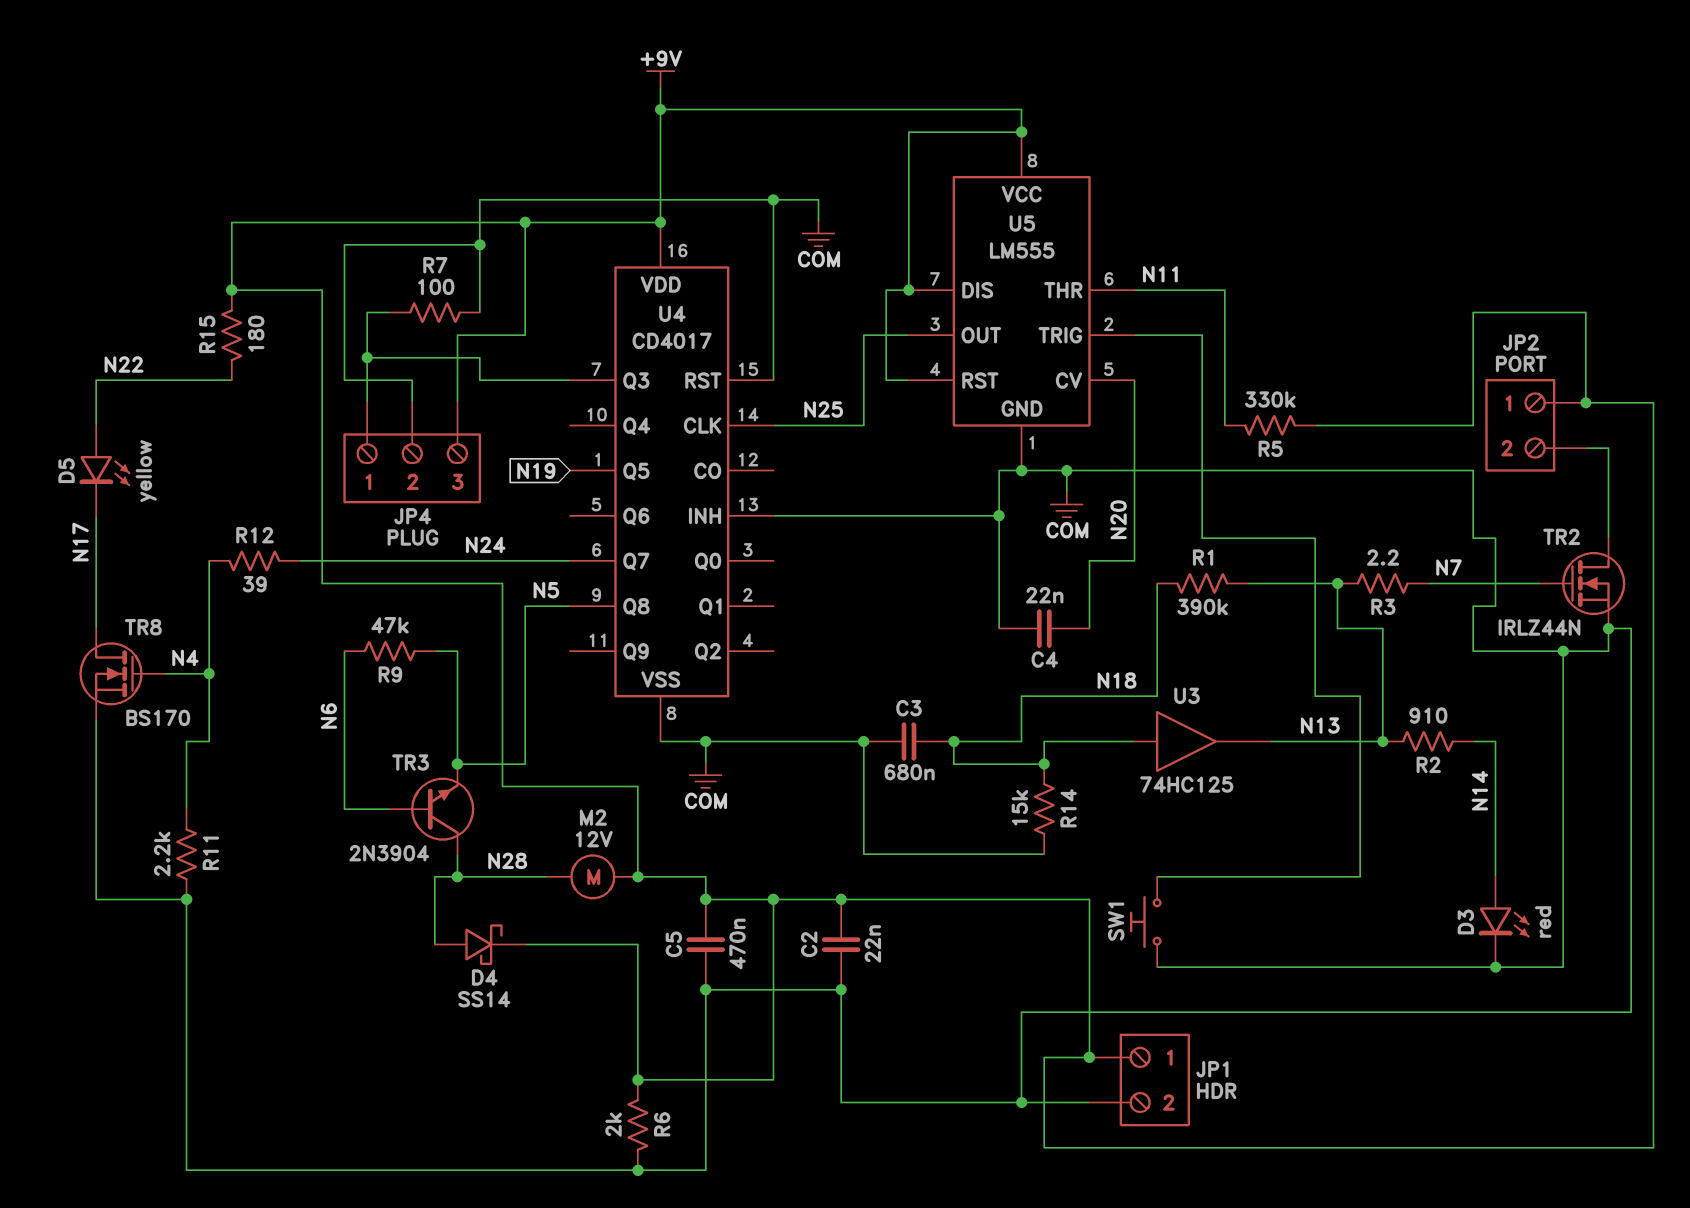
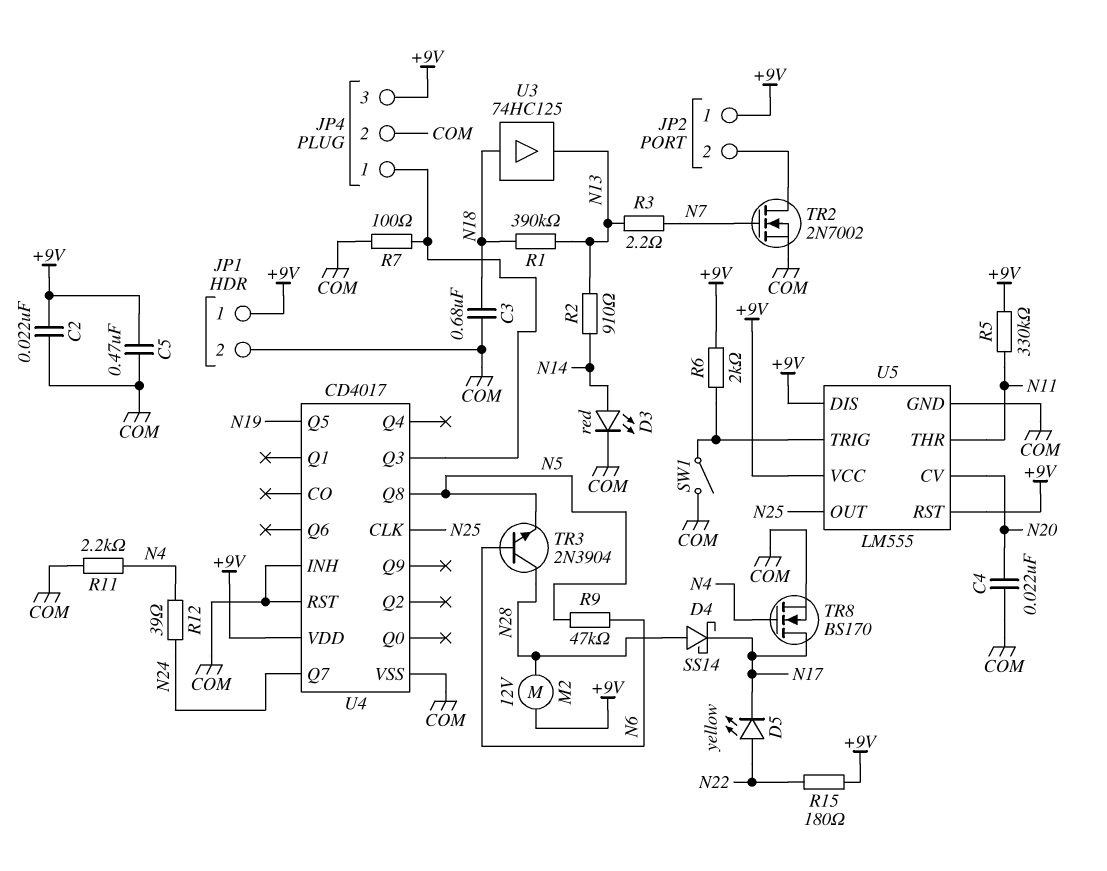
D4: schottky SS14 (A N28, K +9V) -> schottky SS14 (A N28, K N17)
R6: 2k (+9V, COM) -> 2k (+9V, U5/TRIG)
R14: 15k (COM, N18) -> none
SW1: button (COM, U5/TRIG) -> switch (COM, U5/TRIG)
TR2: NMOS IRLZ44N (G N7, D JP2/2, S COM) -> NMOS 2N7002 (G N7, D JP2/2, S COM)

